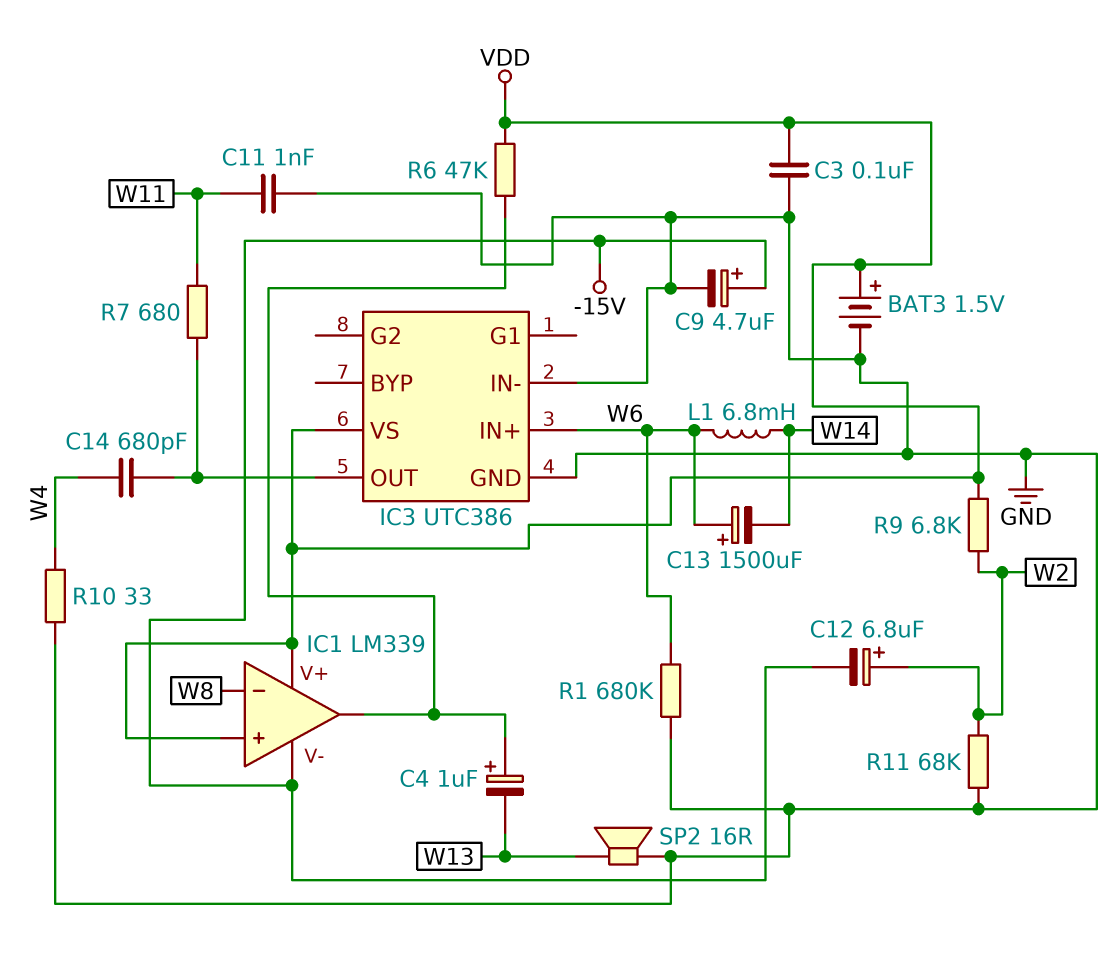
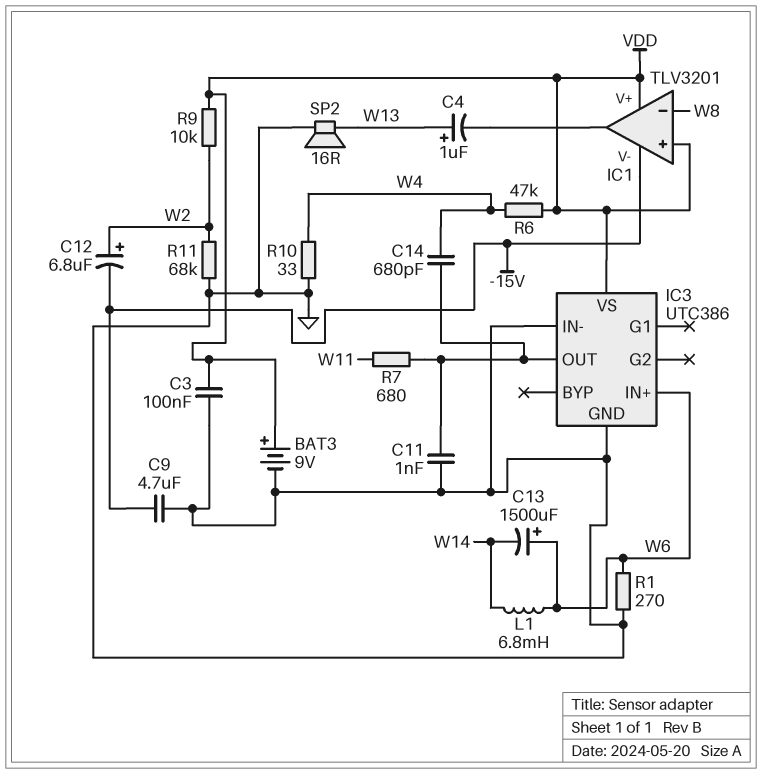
BAT3: 1.5V (plus VDD, minus GND) -> 9V (plus VDD, minus GND)
C4: 1uF (plus IC1/out, minus W13) -> 1uF (plus W13, minus IC1/out)
C9: 4.7uF (plus -15V, minus GND) -> 4.7uF (-15V, GND)
C11: 1nF (GND, W11) -> 1nF (GND, IC3/OUT)
IC1: LM339 -> TLV3201
R1: 680k (GND, W6) -> 270 (GND, W6)
R6: 47k (IC1/out, VDD) -> 47k (VDD, W4)
R9: 6.8k (VDD, W2) -> 10k (VDD, W2)

